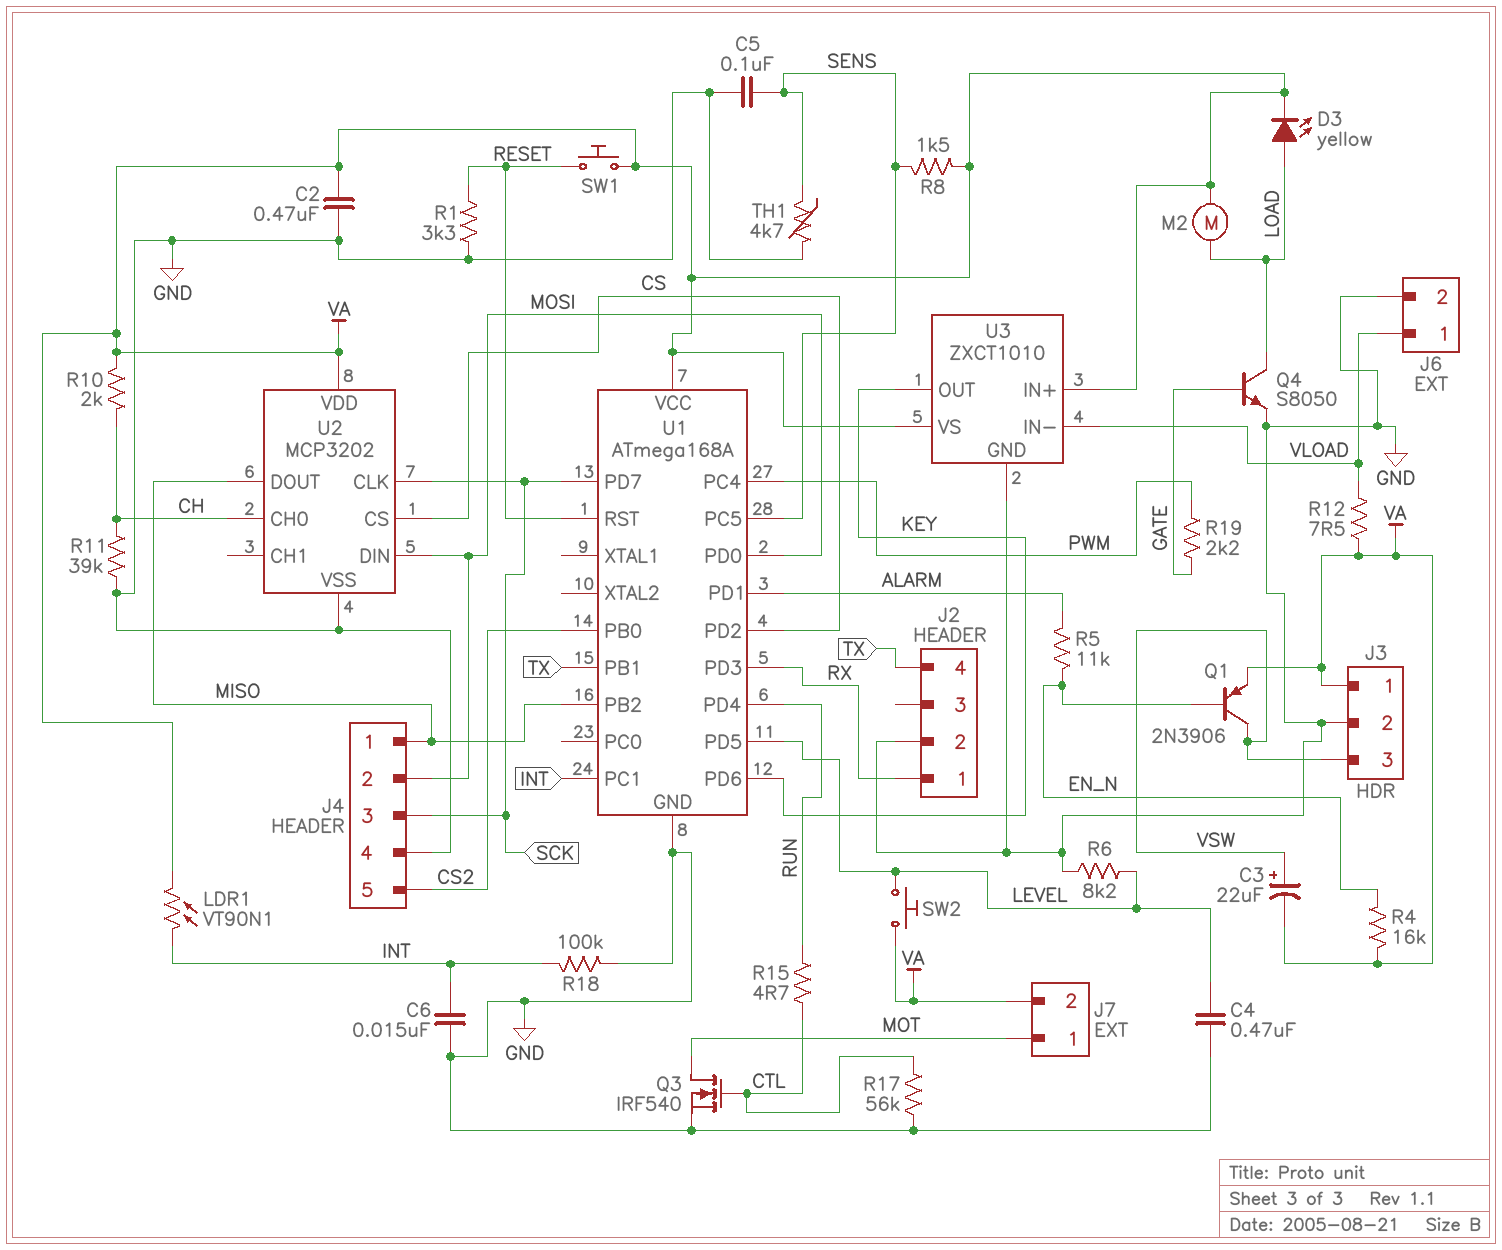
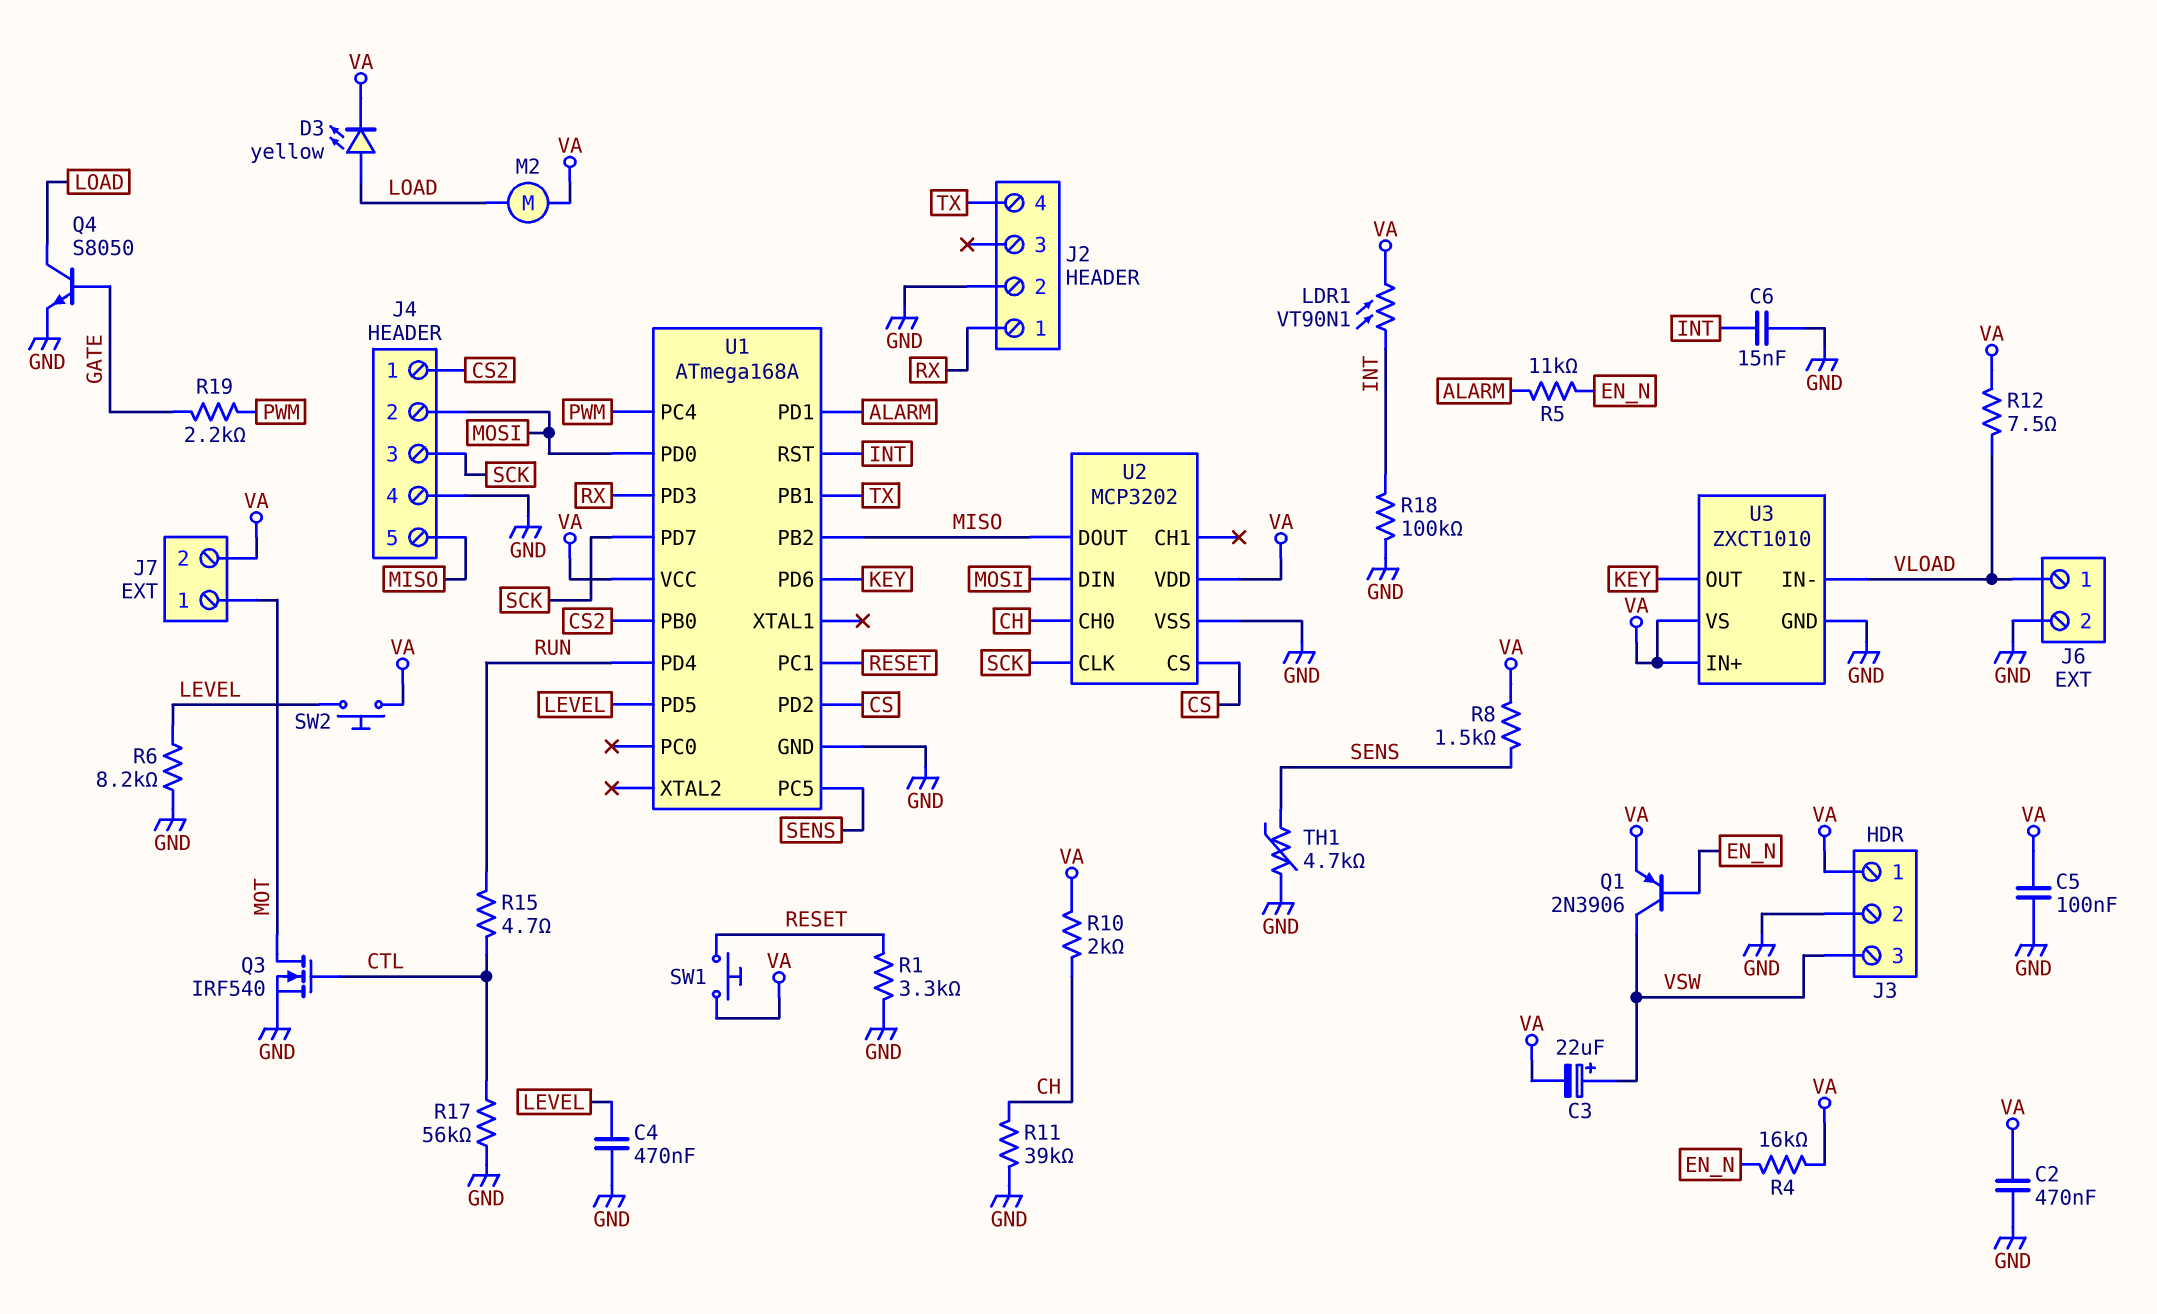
C5: 100nF (GND, SENS) -> 100nF (GND, VA)
J4 pin 1: MISO -> CS2
J4 pin 5: CS2 -> MISO
U1 pin PC1: INT -> RESET
U1 pin RST: RESET -> INT

